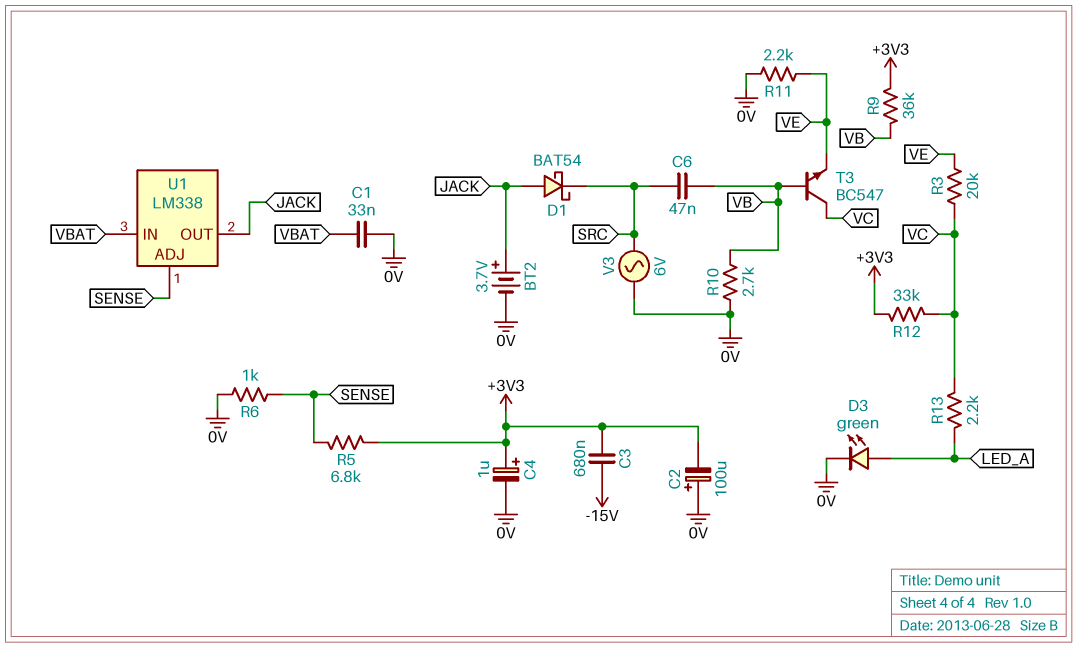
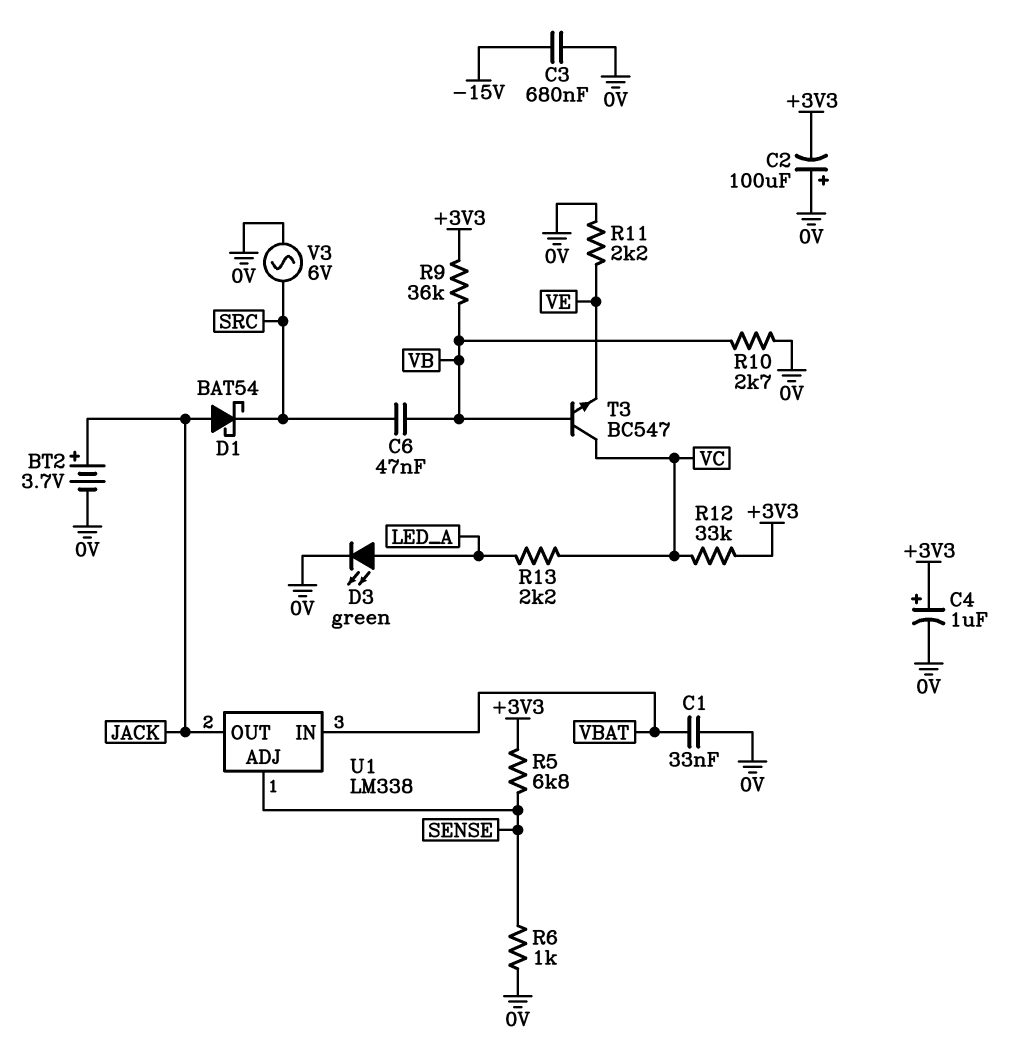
C3: 680nF (+3V3, -15V) -> 680nF (-15V, 0V)
R3: 20k (VC, VE) -> none

